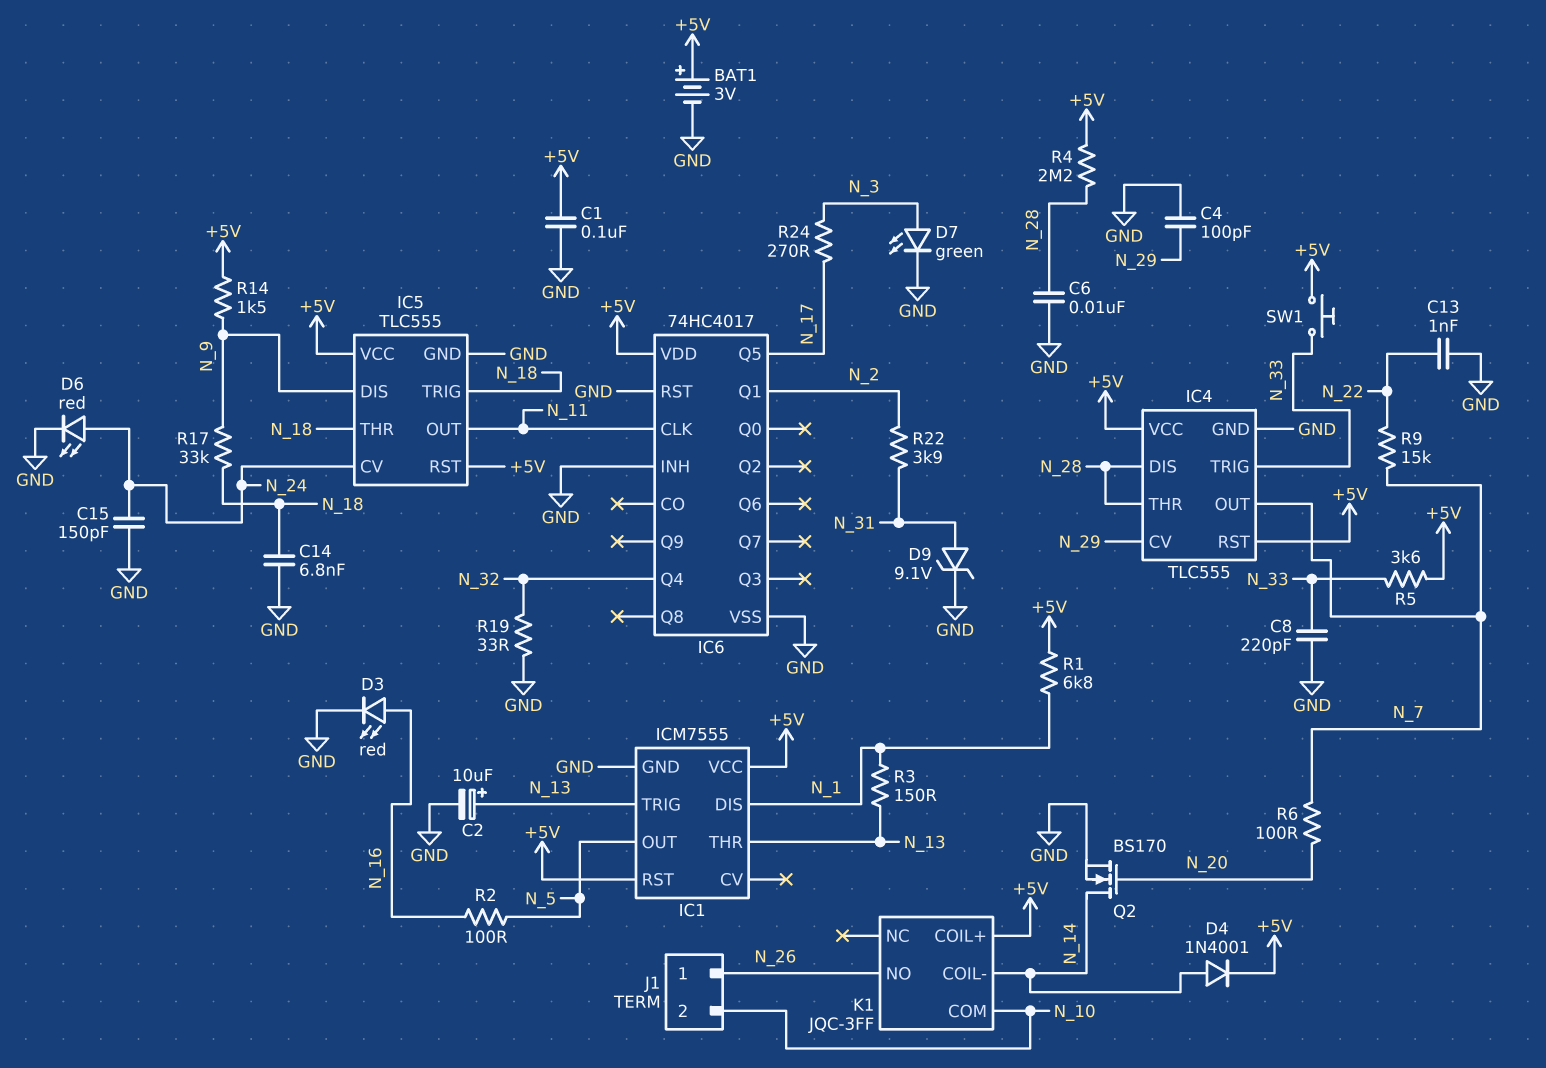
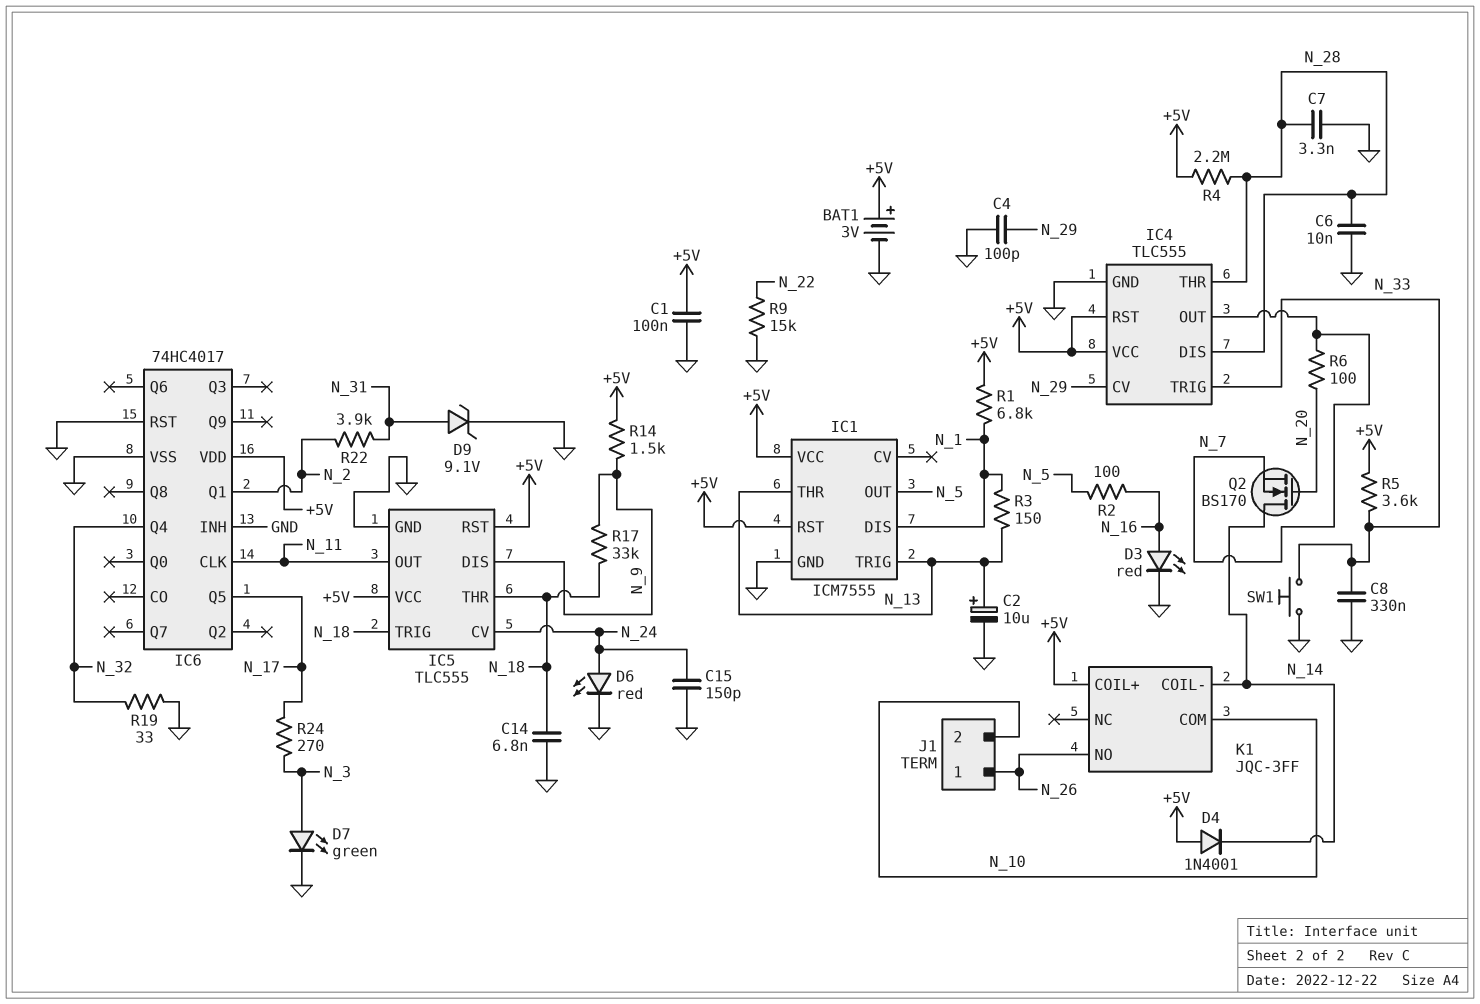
C7: none -> 3.3nF (GND, N_28)
C8: 220pF (GND, N_33) -> 330nF (GND, N_33)
C13: 1nF (GND, N_22) -> none
D4: diode 1N4001 (A N_14, K +5V) -> diode 1N4001 (A +5V, K N_14)
Q2: NMOS BS170 (G N_20, D N_14, S GND) -> NMOS BS170 (G N_20, D N_14, S N_7)
R9: 15k (N_7, N_22) -> 15k (GND, N_22)
SW1: button (+5V, N_33) -> button (GND, N_33)

